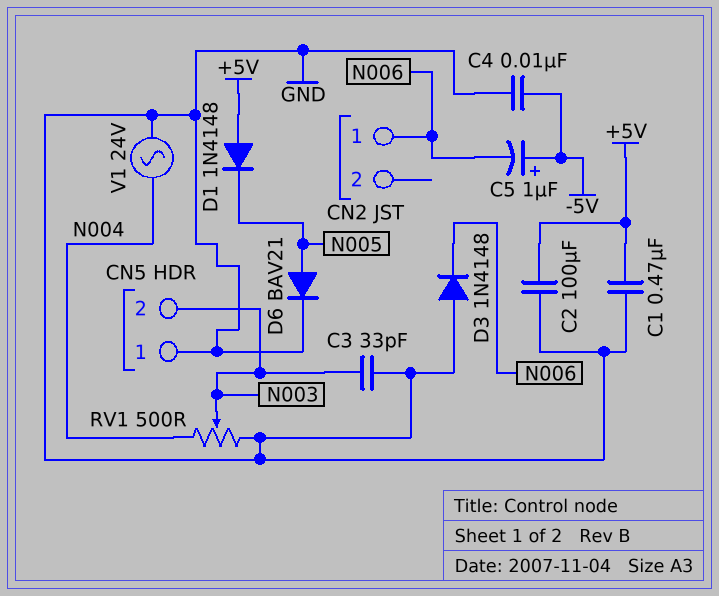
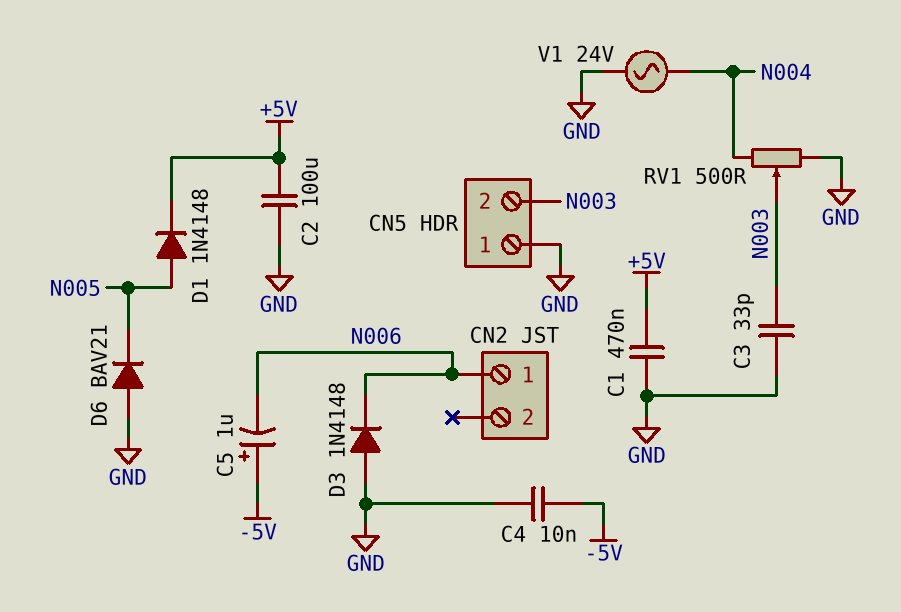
D1: diode 1N4148 (A +5V, K N005) -> diode 1N4148 (A N005, K +5V)
D6: diode BAV21 (A N005, K GND) -> diode BAV21 (A GND, K N005)

